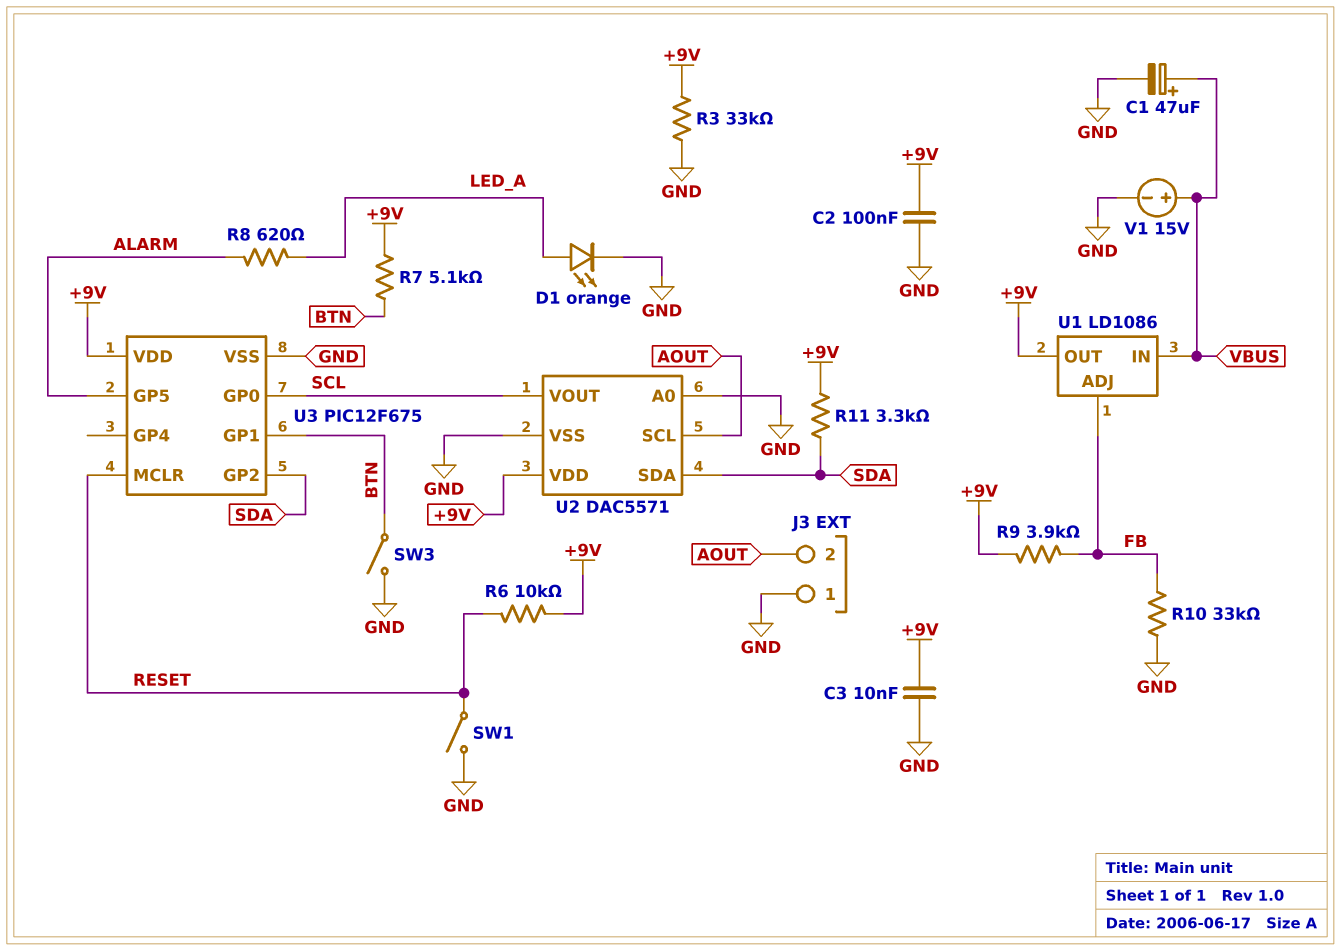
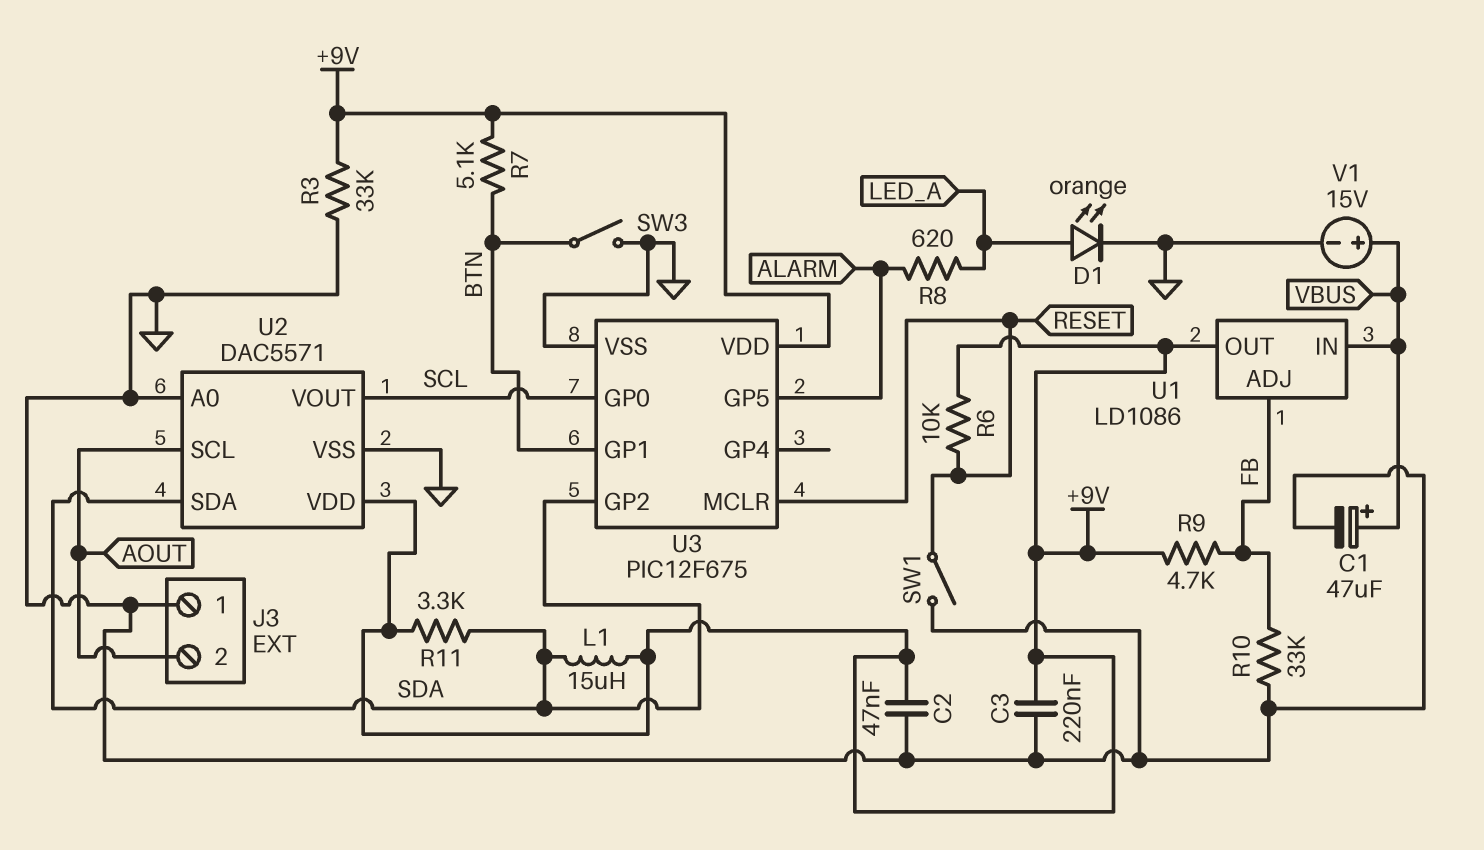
C2: 100nF (+9V, GND) -> 47nF (+9V, GND)
C3: 10nF (+9V, GND) -> 220nF (+9V, GND)
L1: none -> 15uH (+9V, SDA)
R9: 3.9k (+9V, FB) -> 4.7k (+9V, FB)

